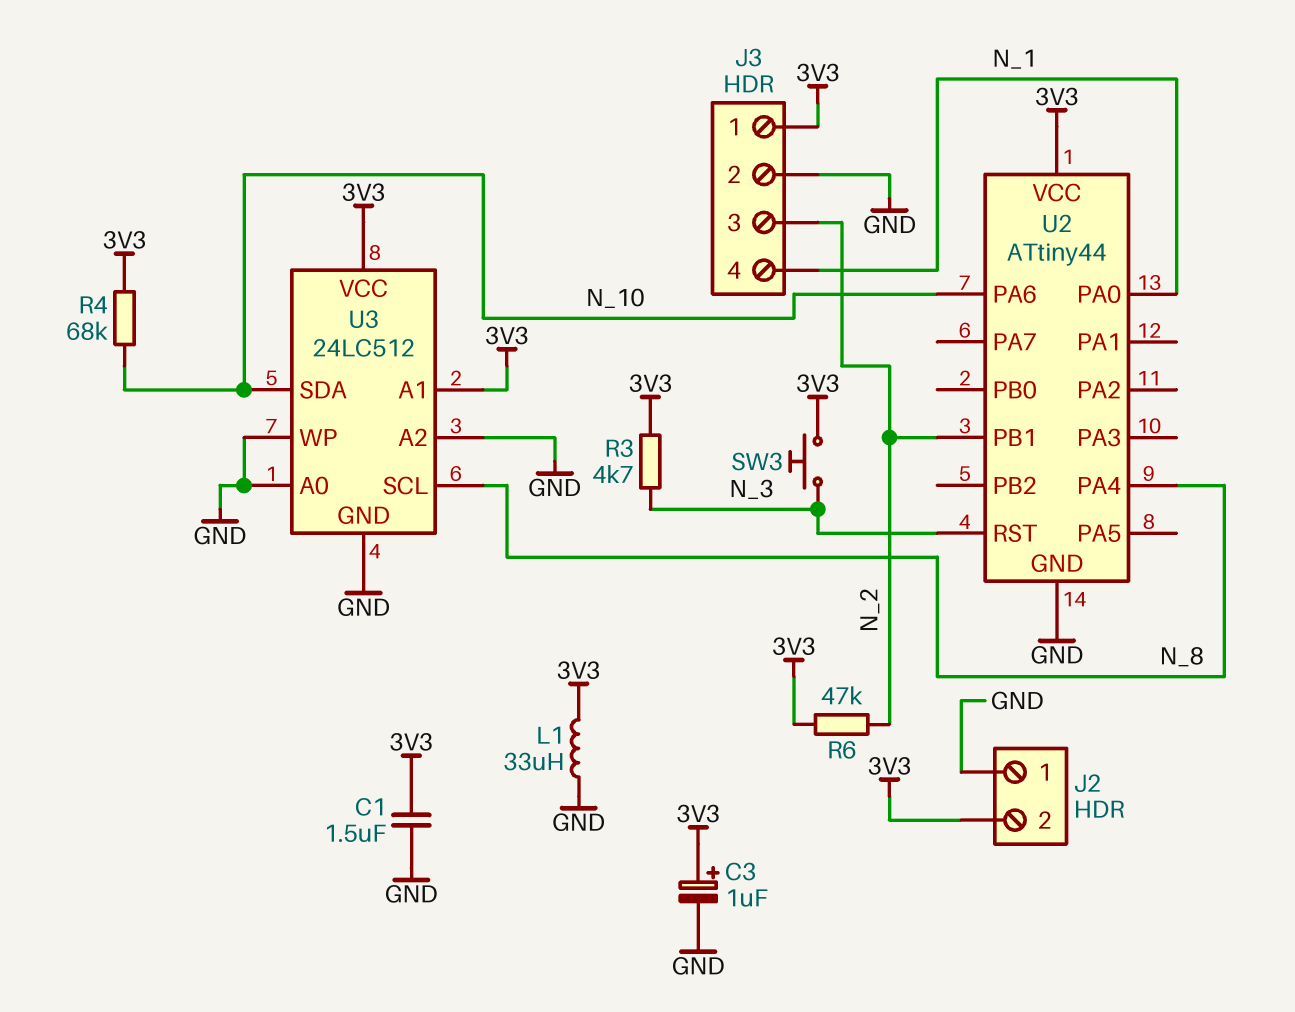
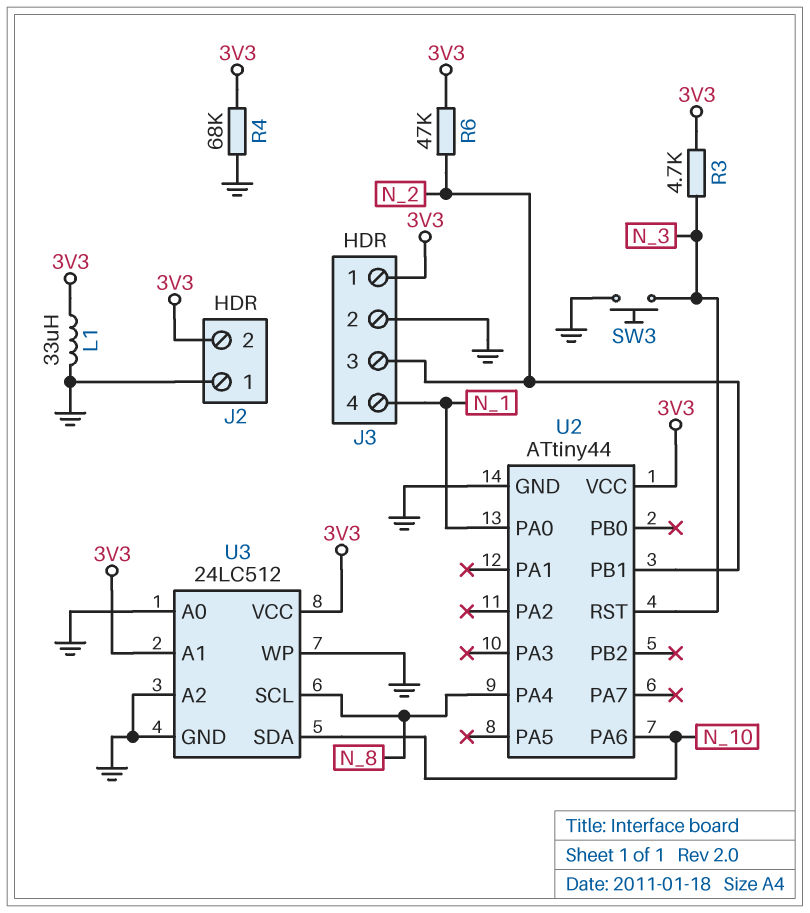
C1: 1.5uF (3V3, GND) -> none
C3: 1uF (plus 3V3, minus GND) -> none
R4: 68k (3V3, N_10) -> 68k (3V3, GND)
SW3: button (3V3, N_3) -> button (GND, N_3)

